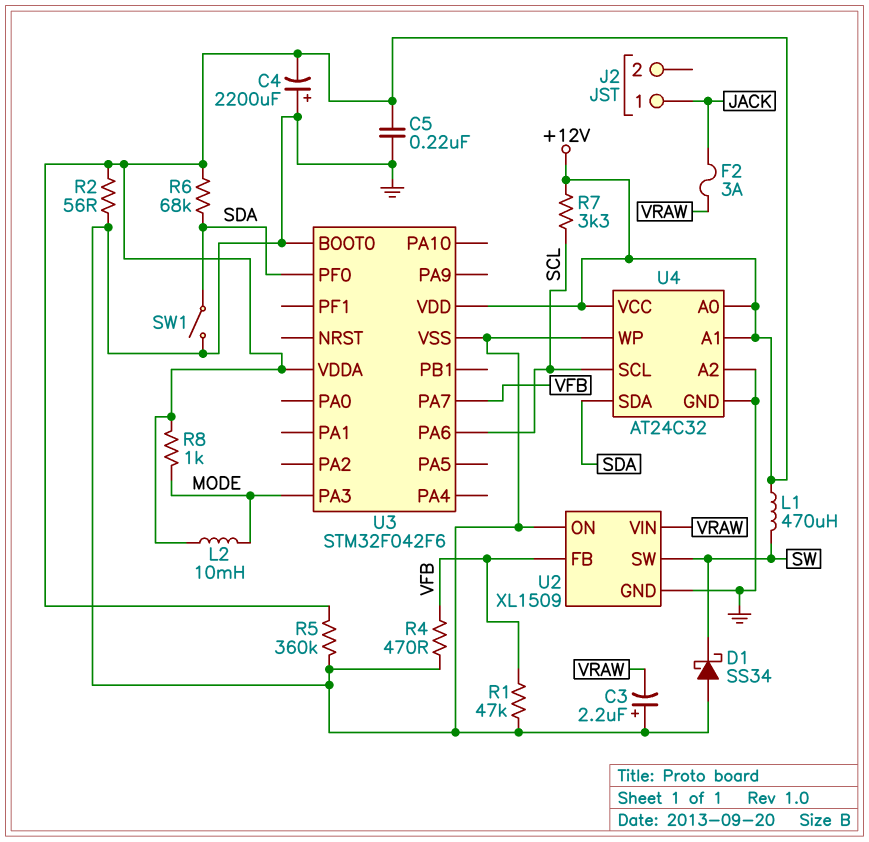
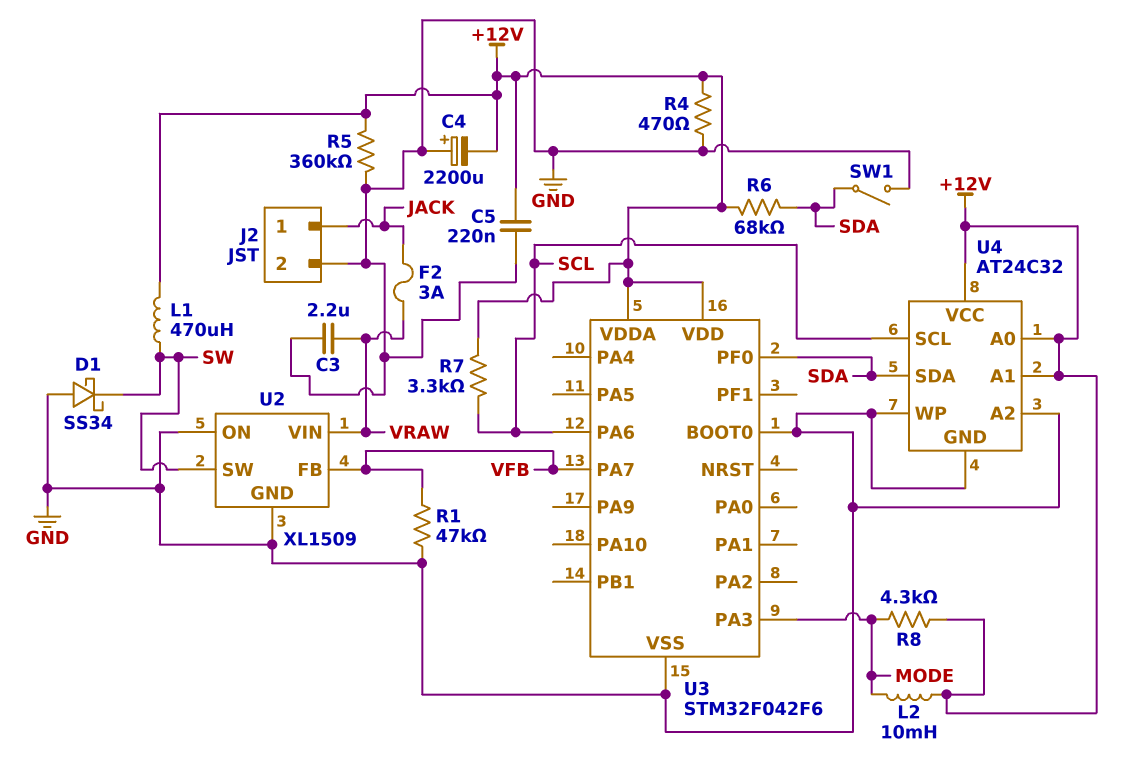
C3: 2.2uF (plus GND, minus VRAW) -> 2.2uF (GND, VRAW)
J2 pin 2: none -> GND
R2: 56 (+12V, GND) -> none
R4: 470 (GND, VFB) -> 470 (+12V, GND)
R8: 1k (+12V, MODE) -> 4.3k (+12V, MODE)

